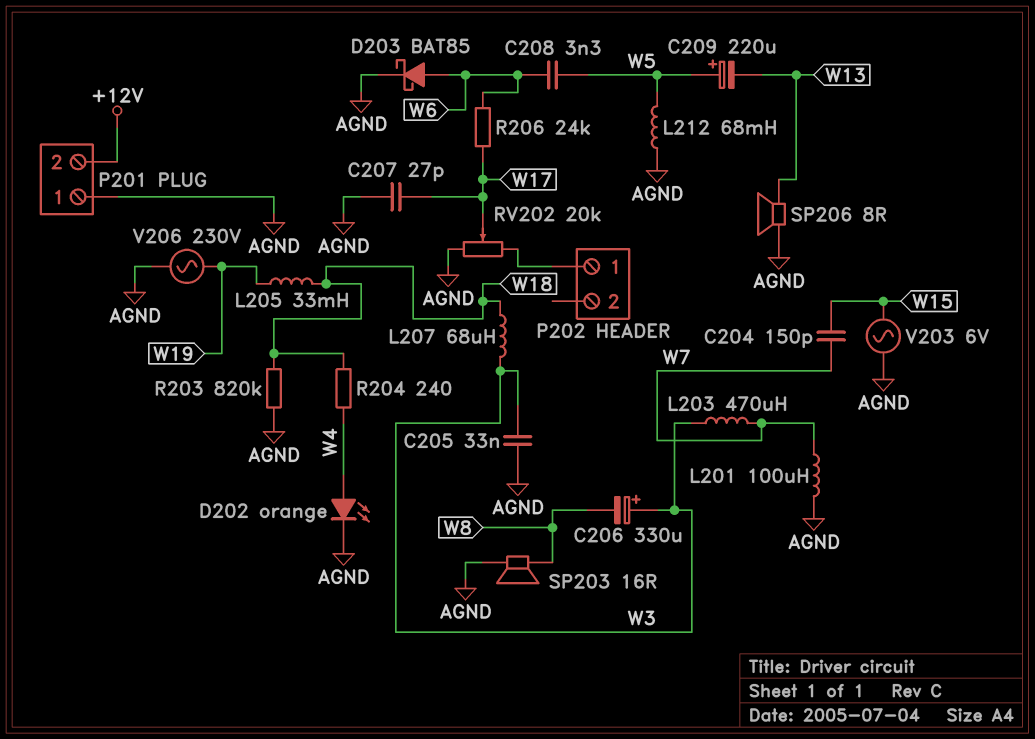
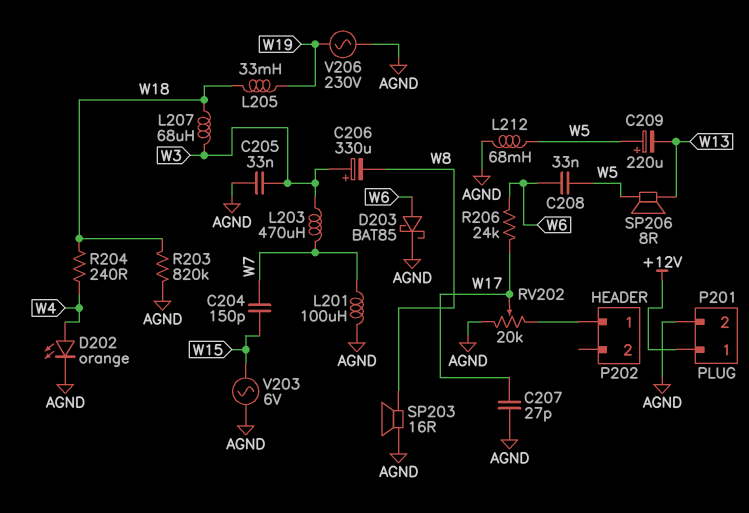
C208: 3.3nF (W5, W6) -> 33nF (W5, W6)
P201 pin 1: AGND -> +12V
P201 pin 2: +12V -> AGND
SP206: speaker 8R (AGND, W13) -> speaker 8R (W5, W13)

